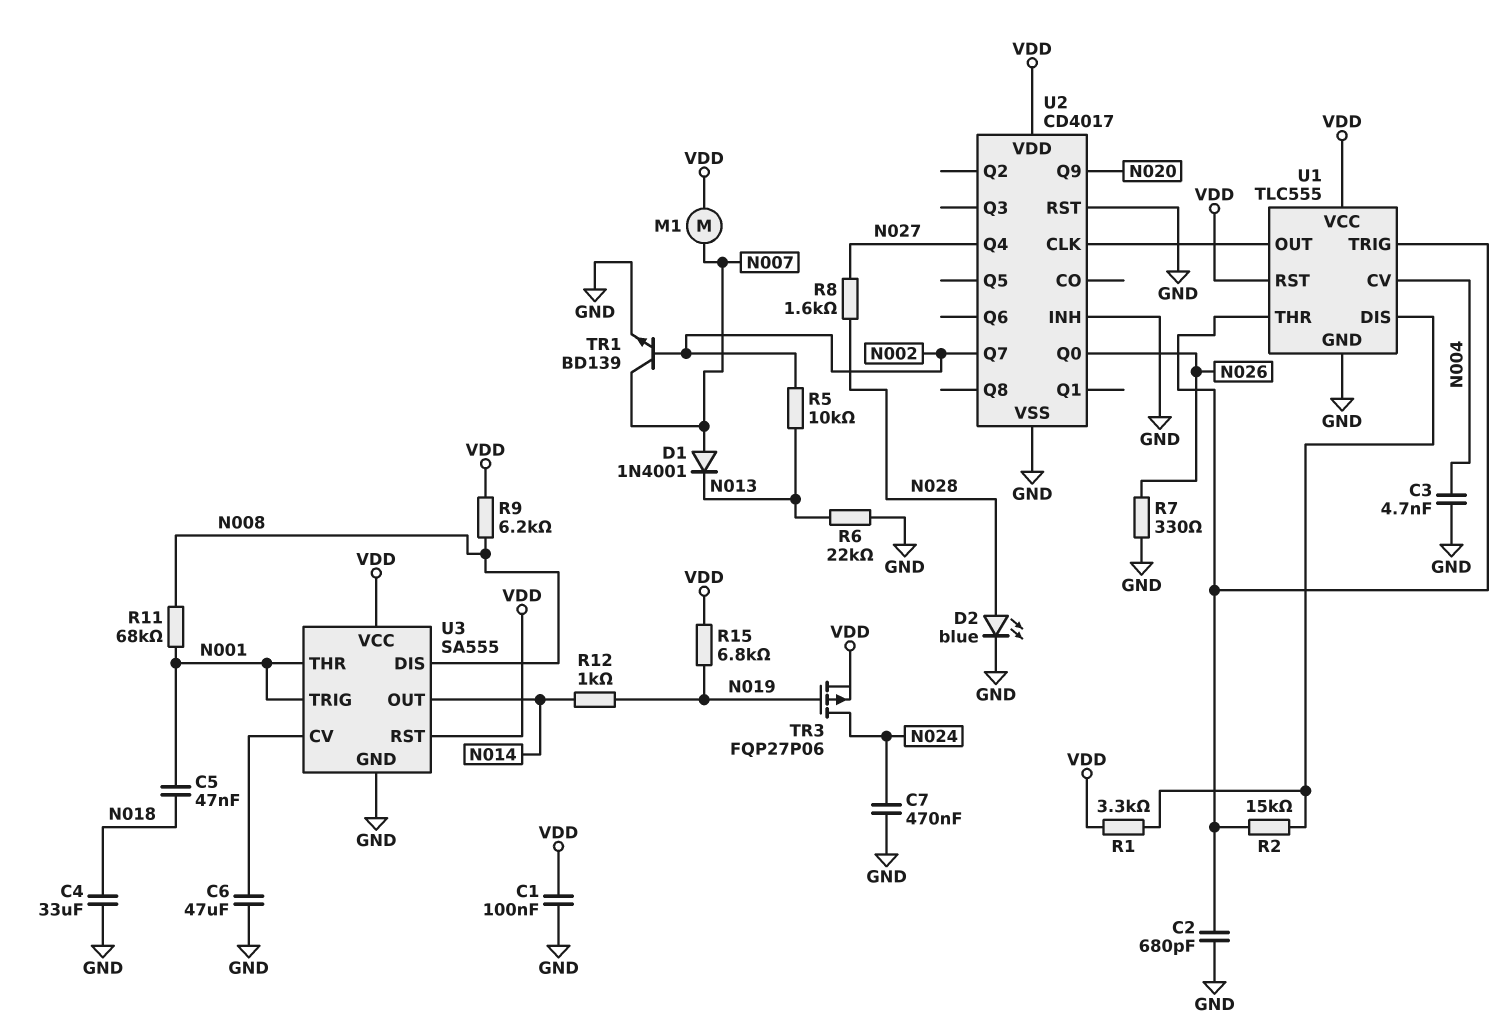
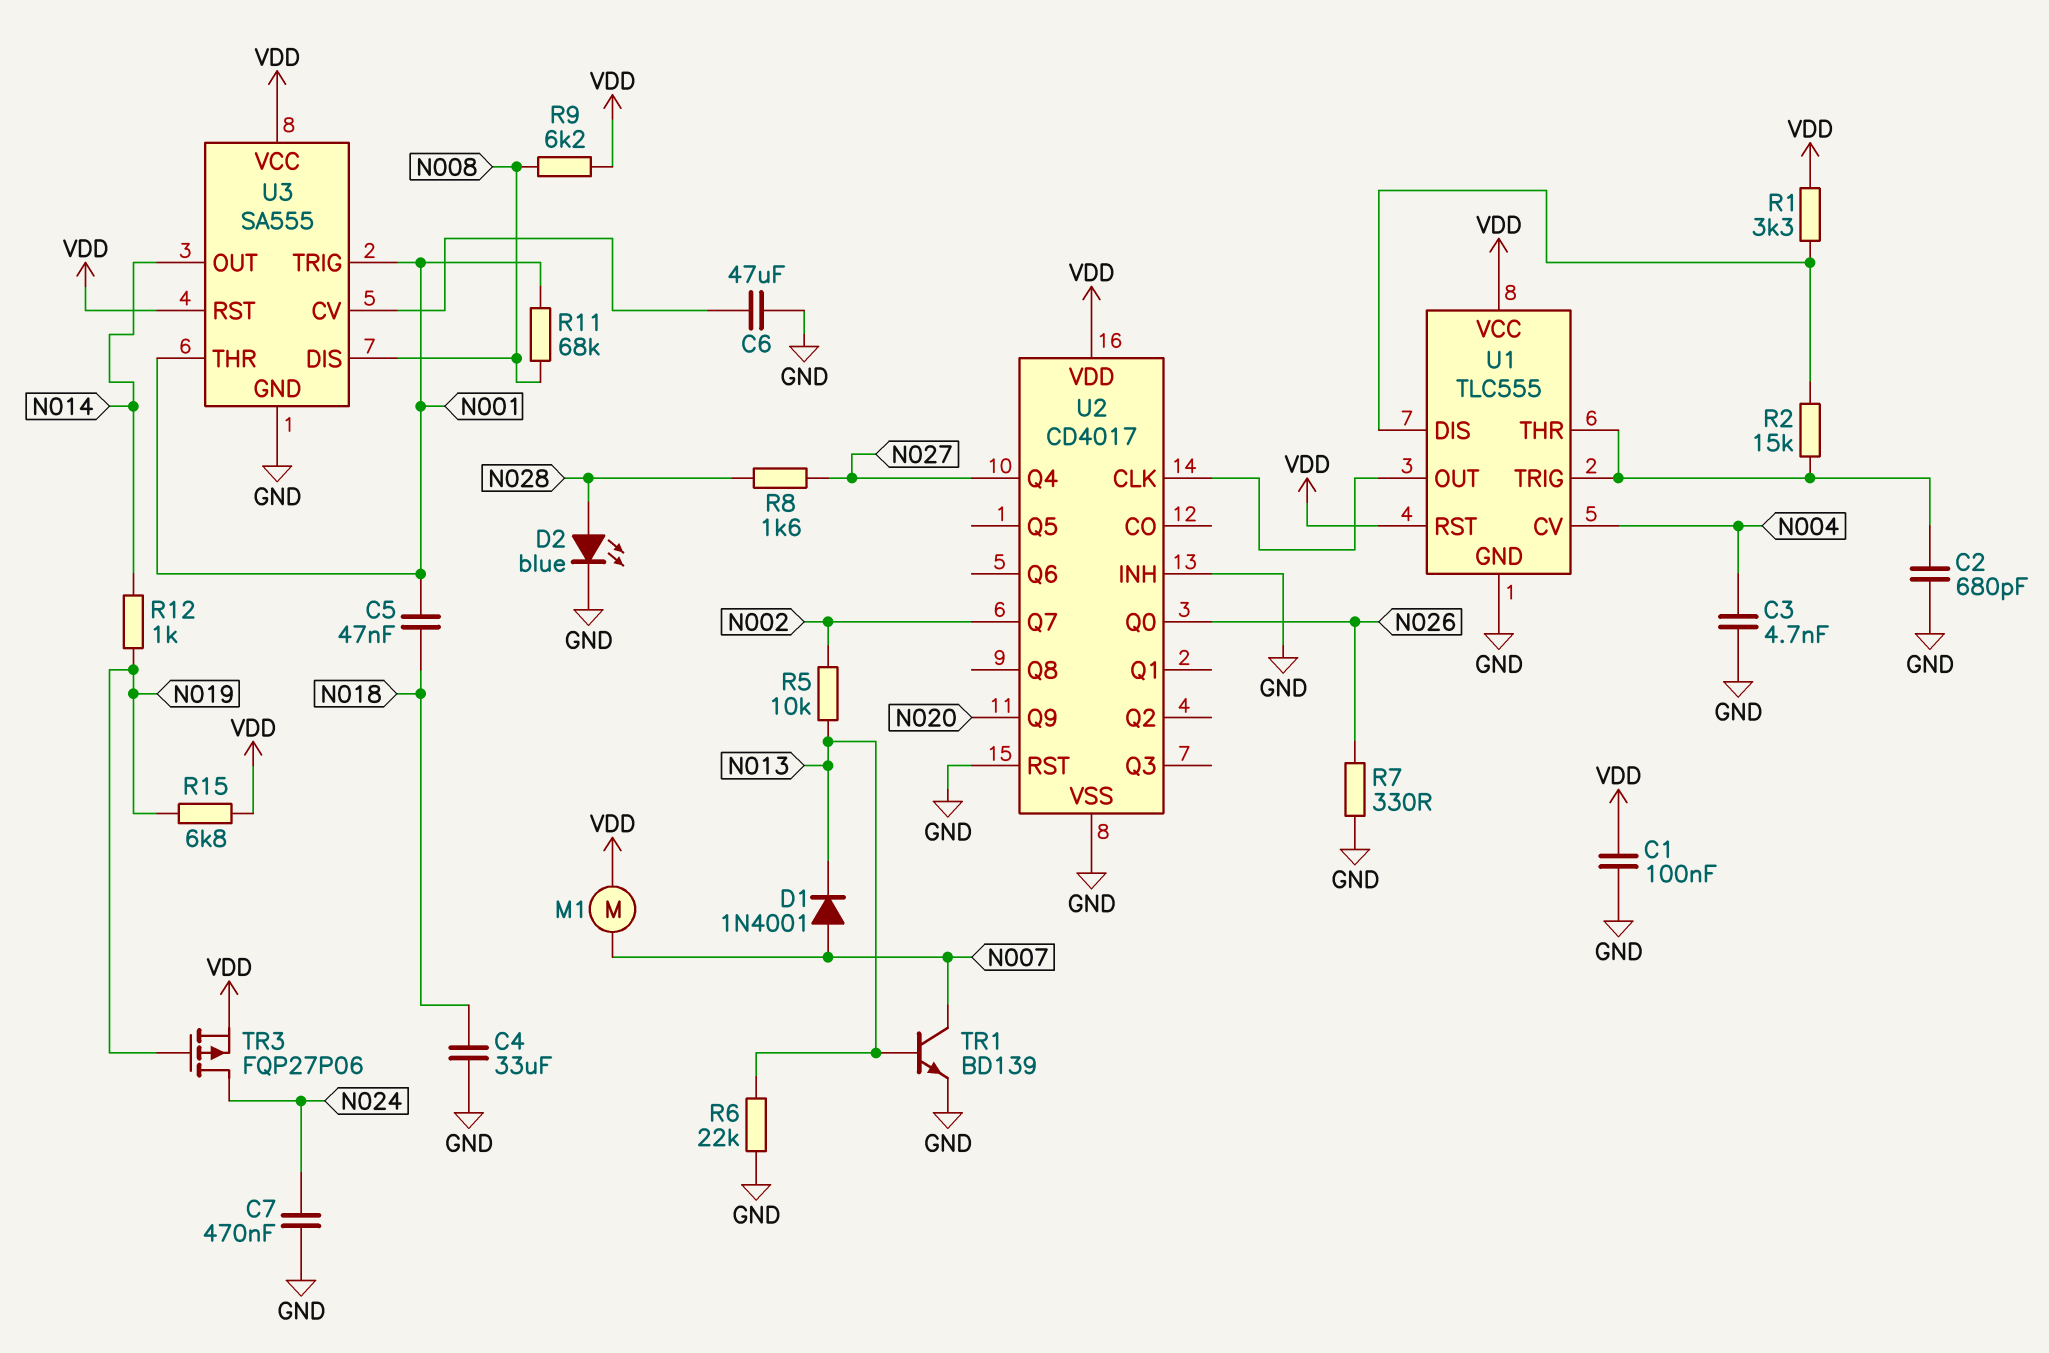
TR1: NPN BD139 (B N002, C N007, E GND) -> NPN BD139 (B N013, C N007, E GND)

